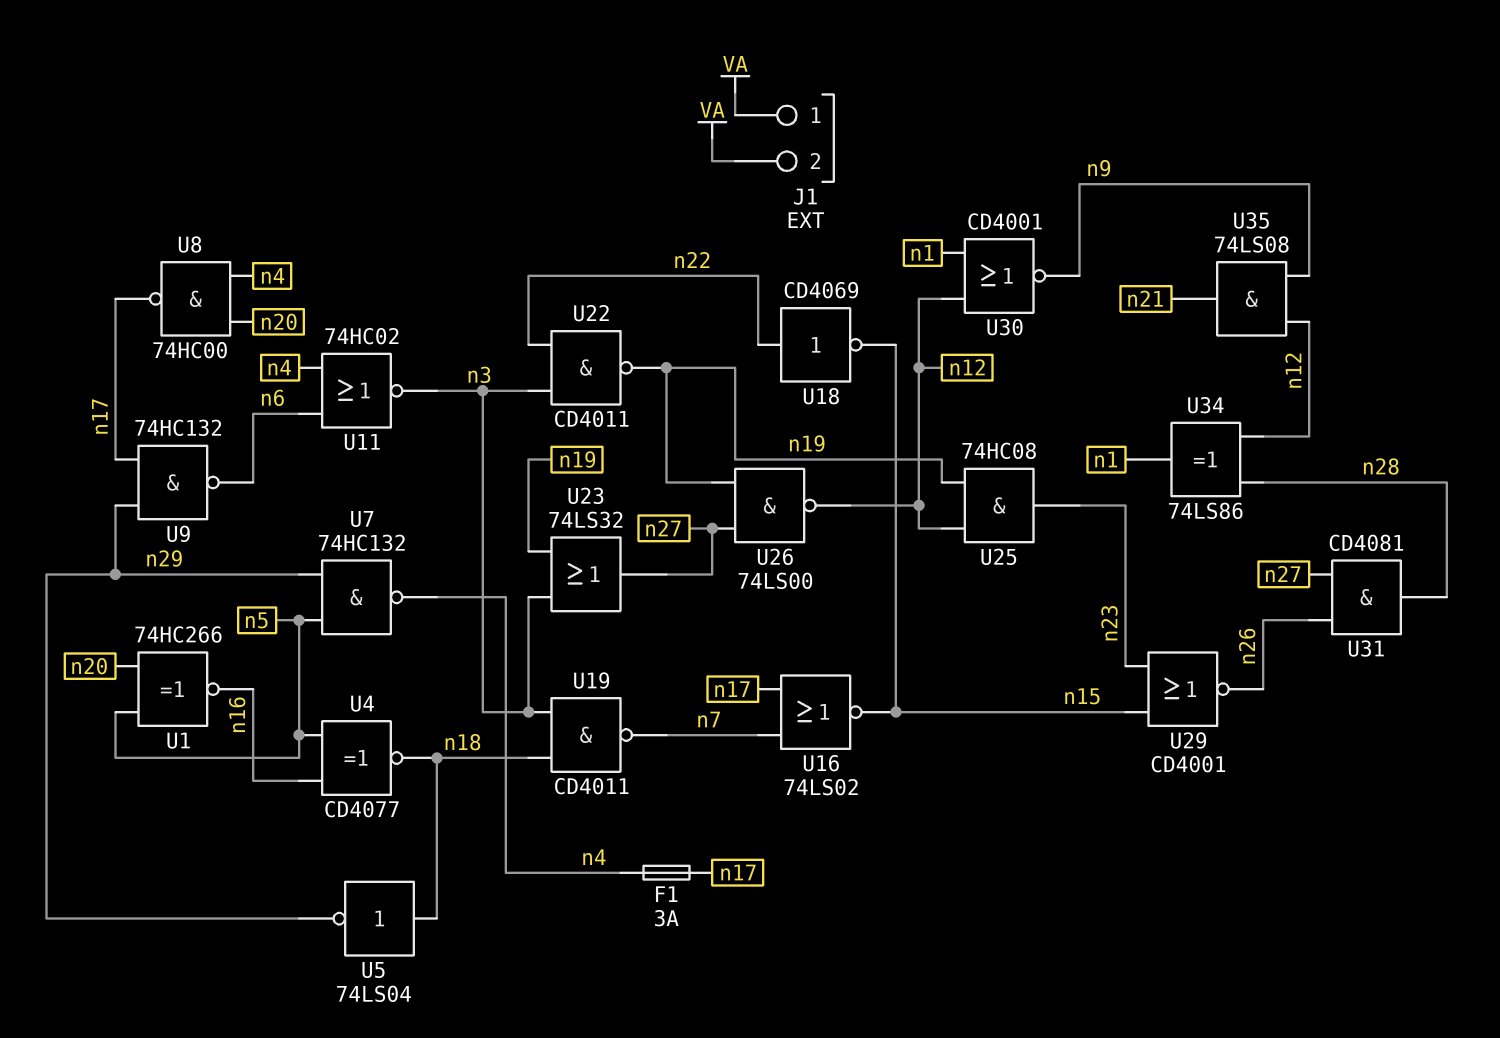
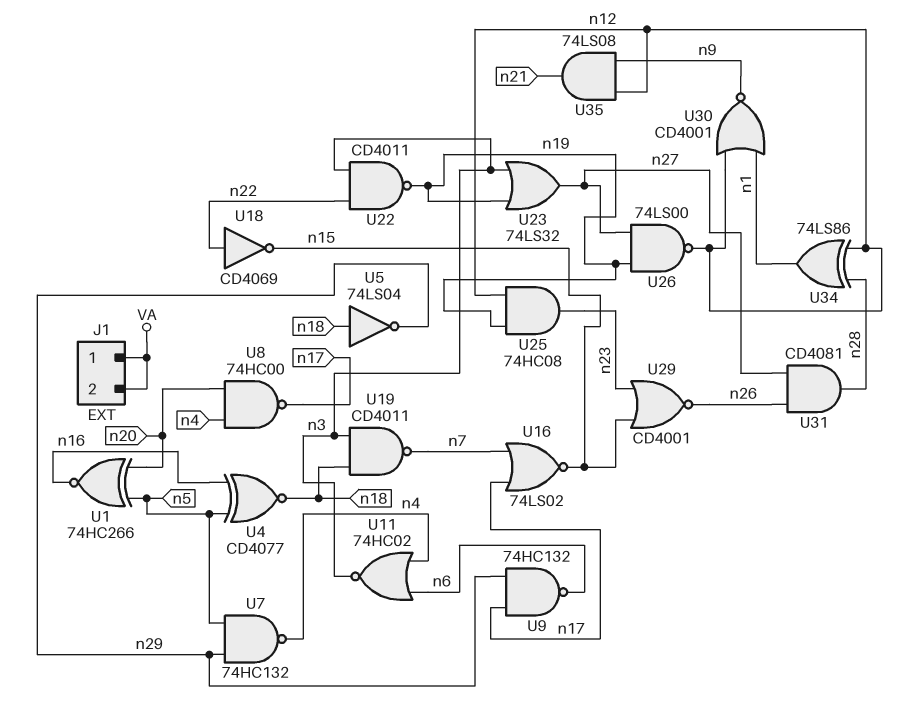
F1: 3A (n4, n17) -> none

